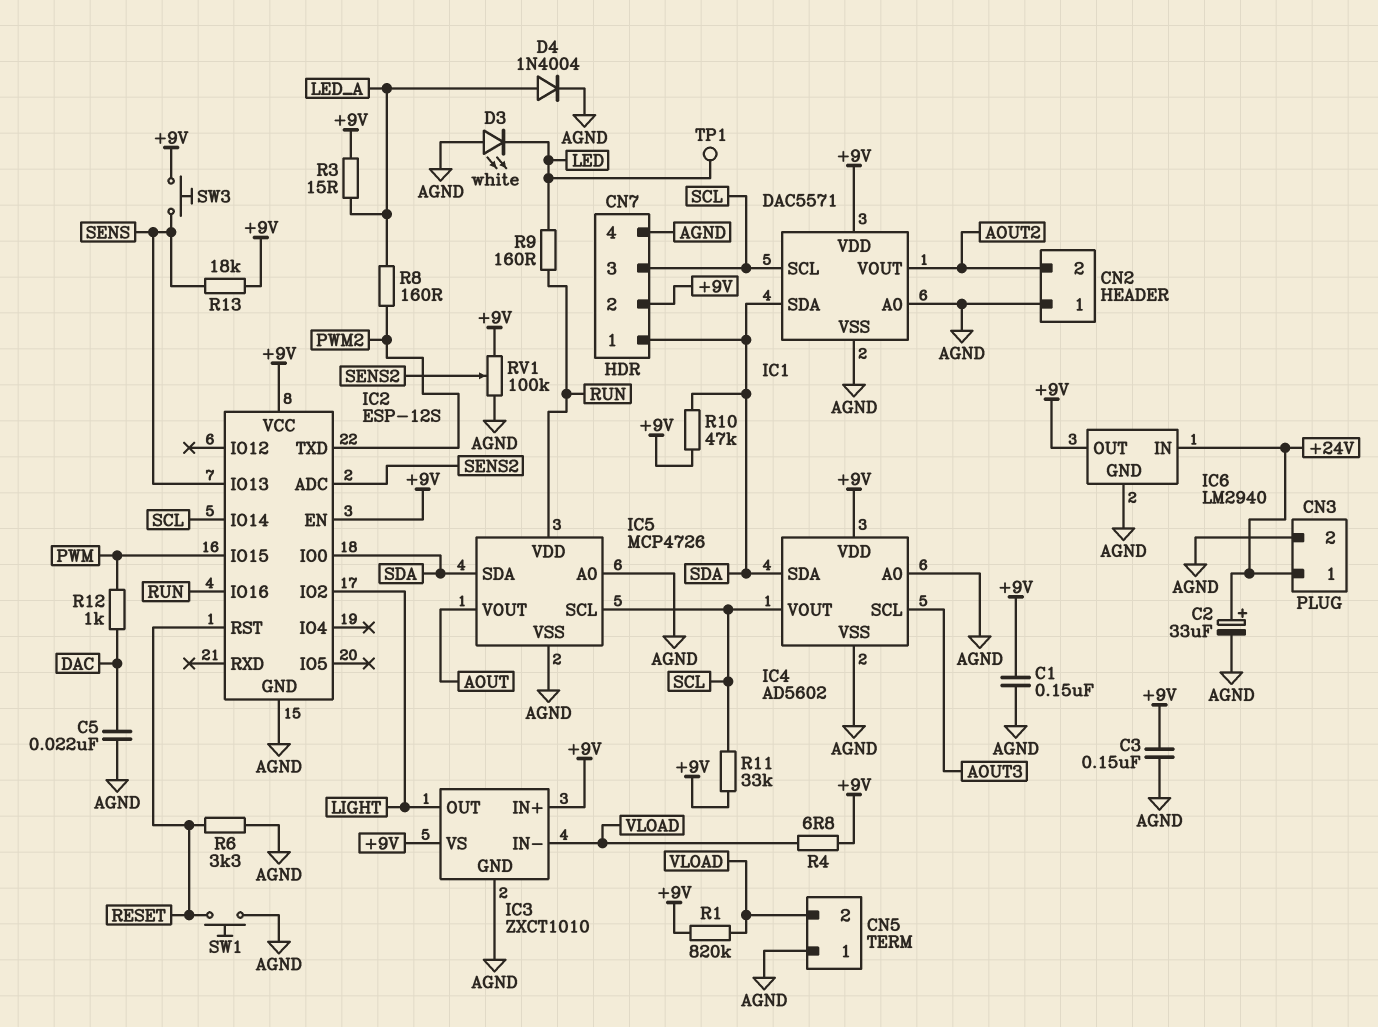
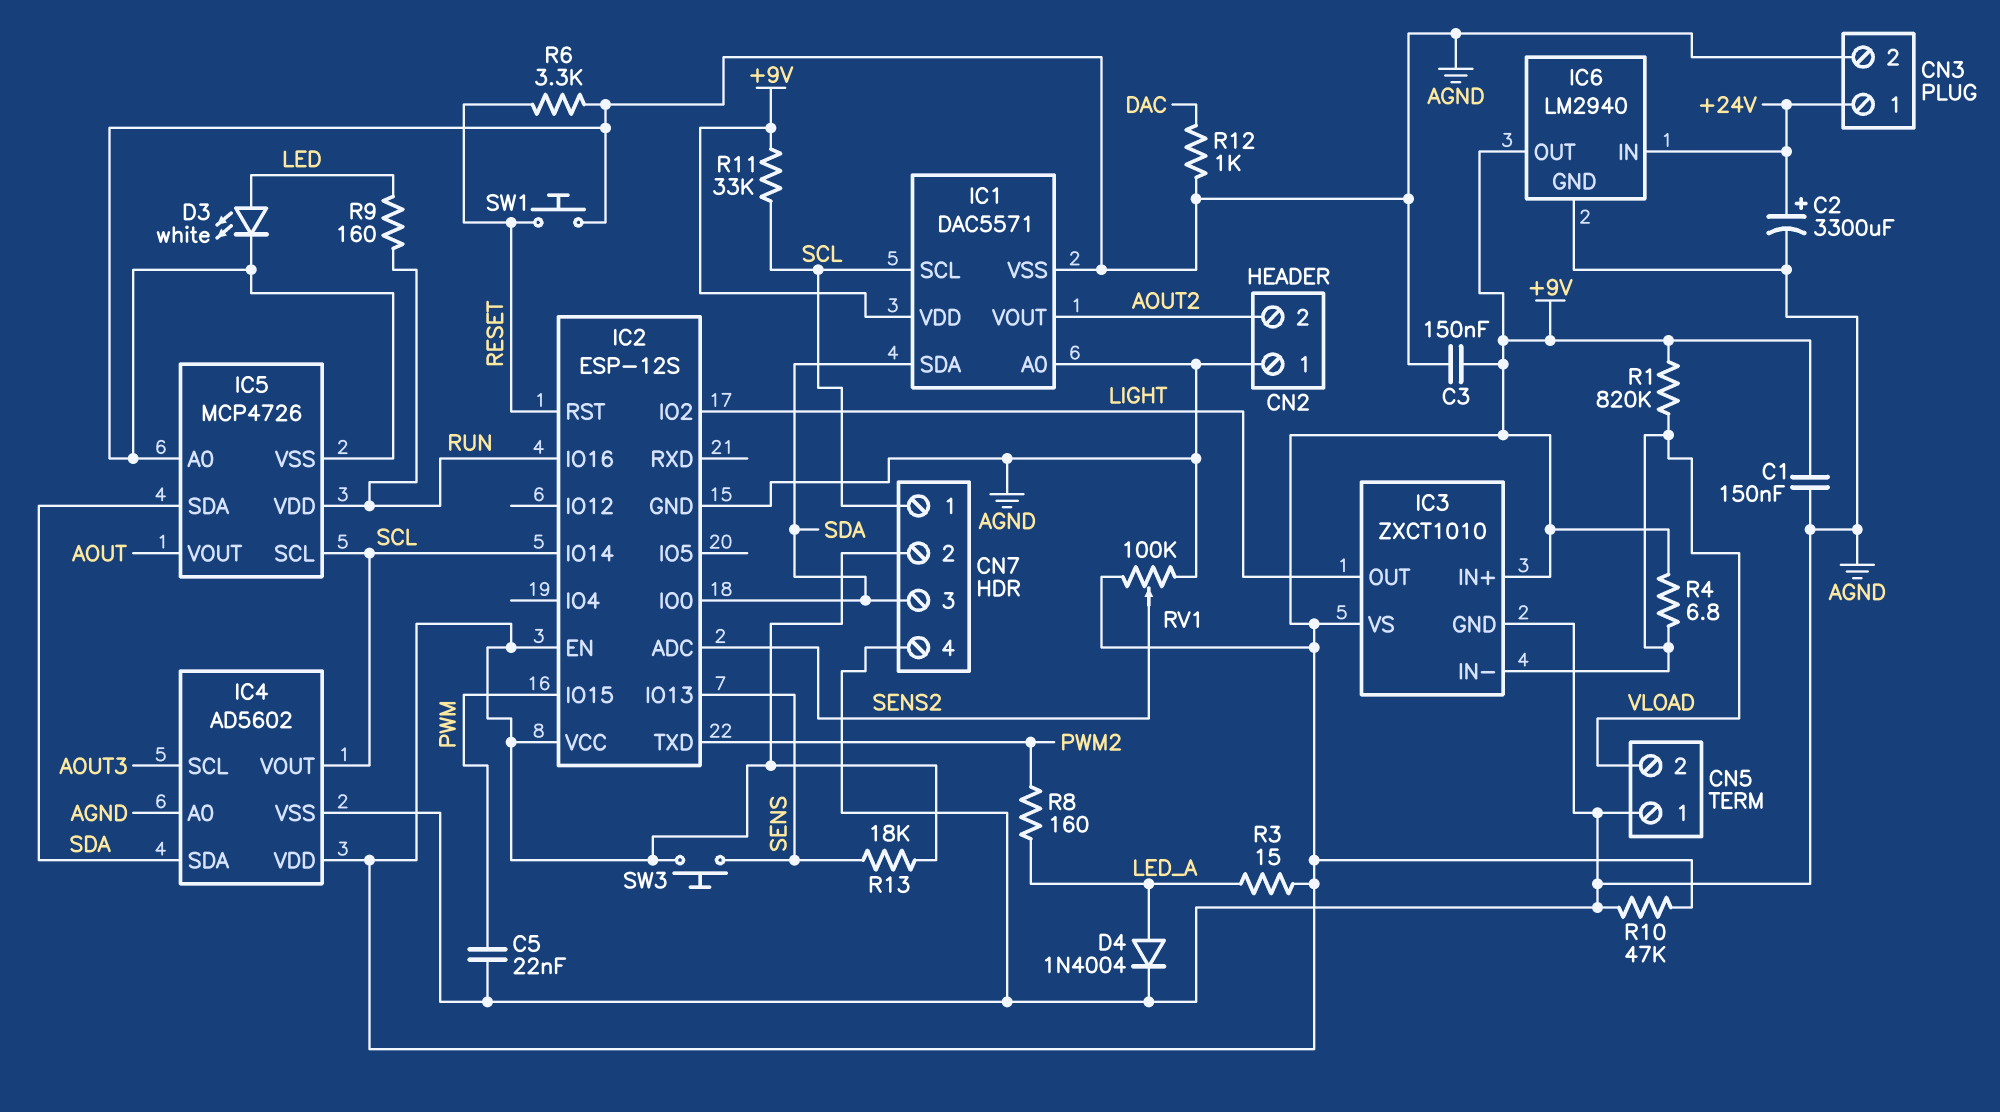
C2: 33uF (plus +24V, minus AGND) -> 3300uF (plus +24V, minus AGND)
C5: 22nF (AGND, DAC) -> 22nF (AGND, PWM)
CN7 pin 1: SDA -> SCL
CN7 pin 3: SCL -> SDA
D3: LED white (A AGND, K LED) -> LED white (A LED, K AGND)
R10: 47k (+9V, SDA) -> 47k (+9V, AGND)
R12: 1k (DAC, PWM) -> 1k (AGND, DAC)
TP1: test point (LED) -> none

